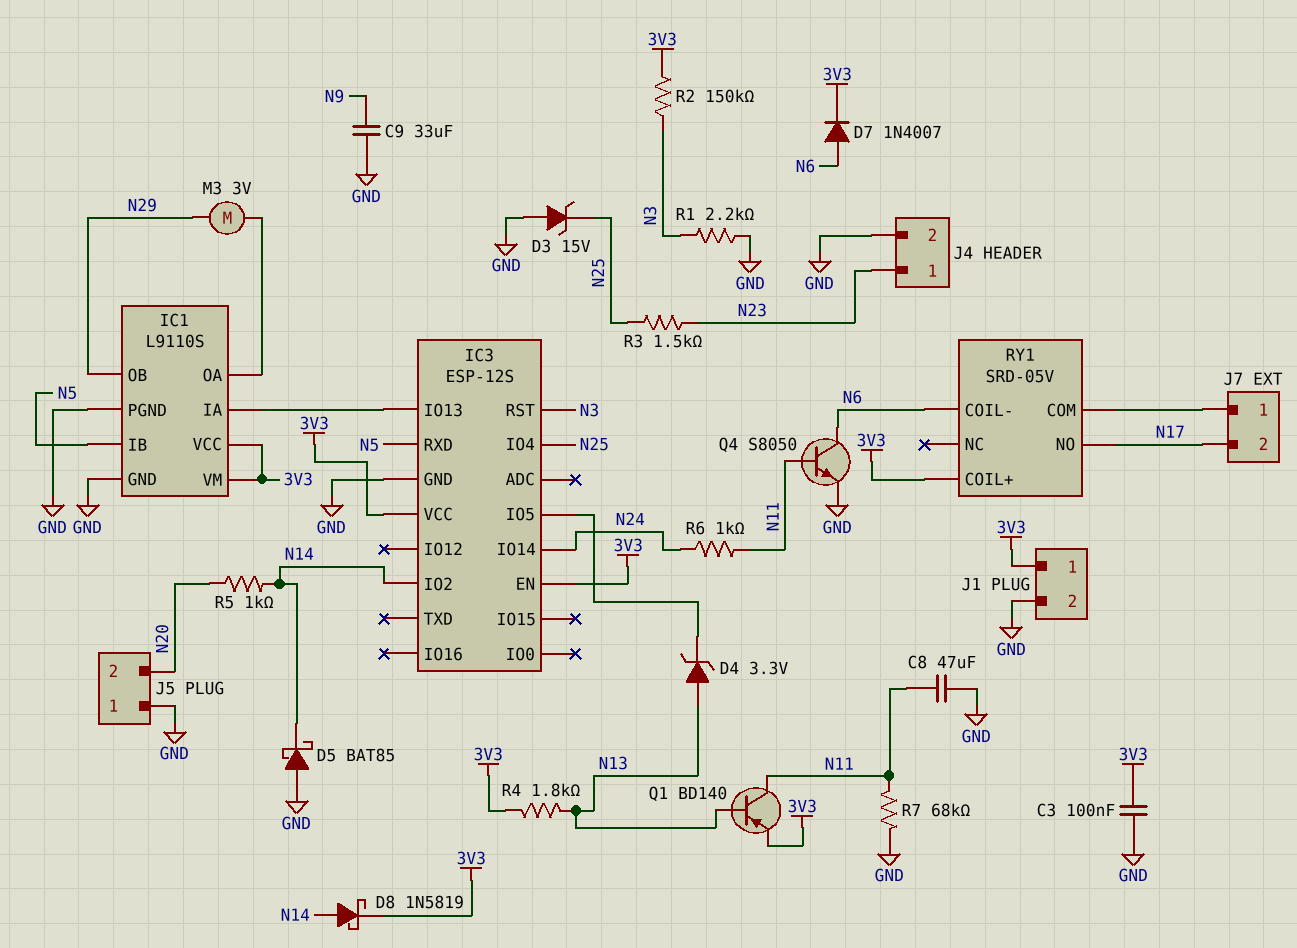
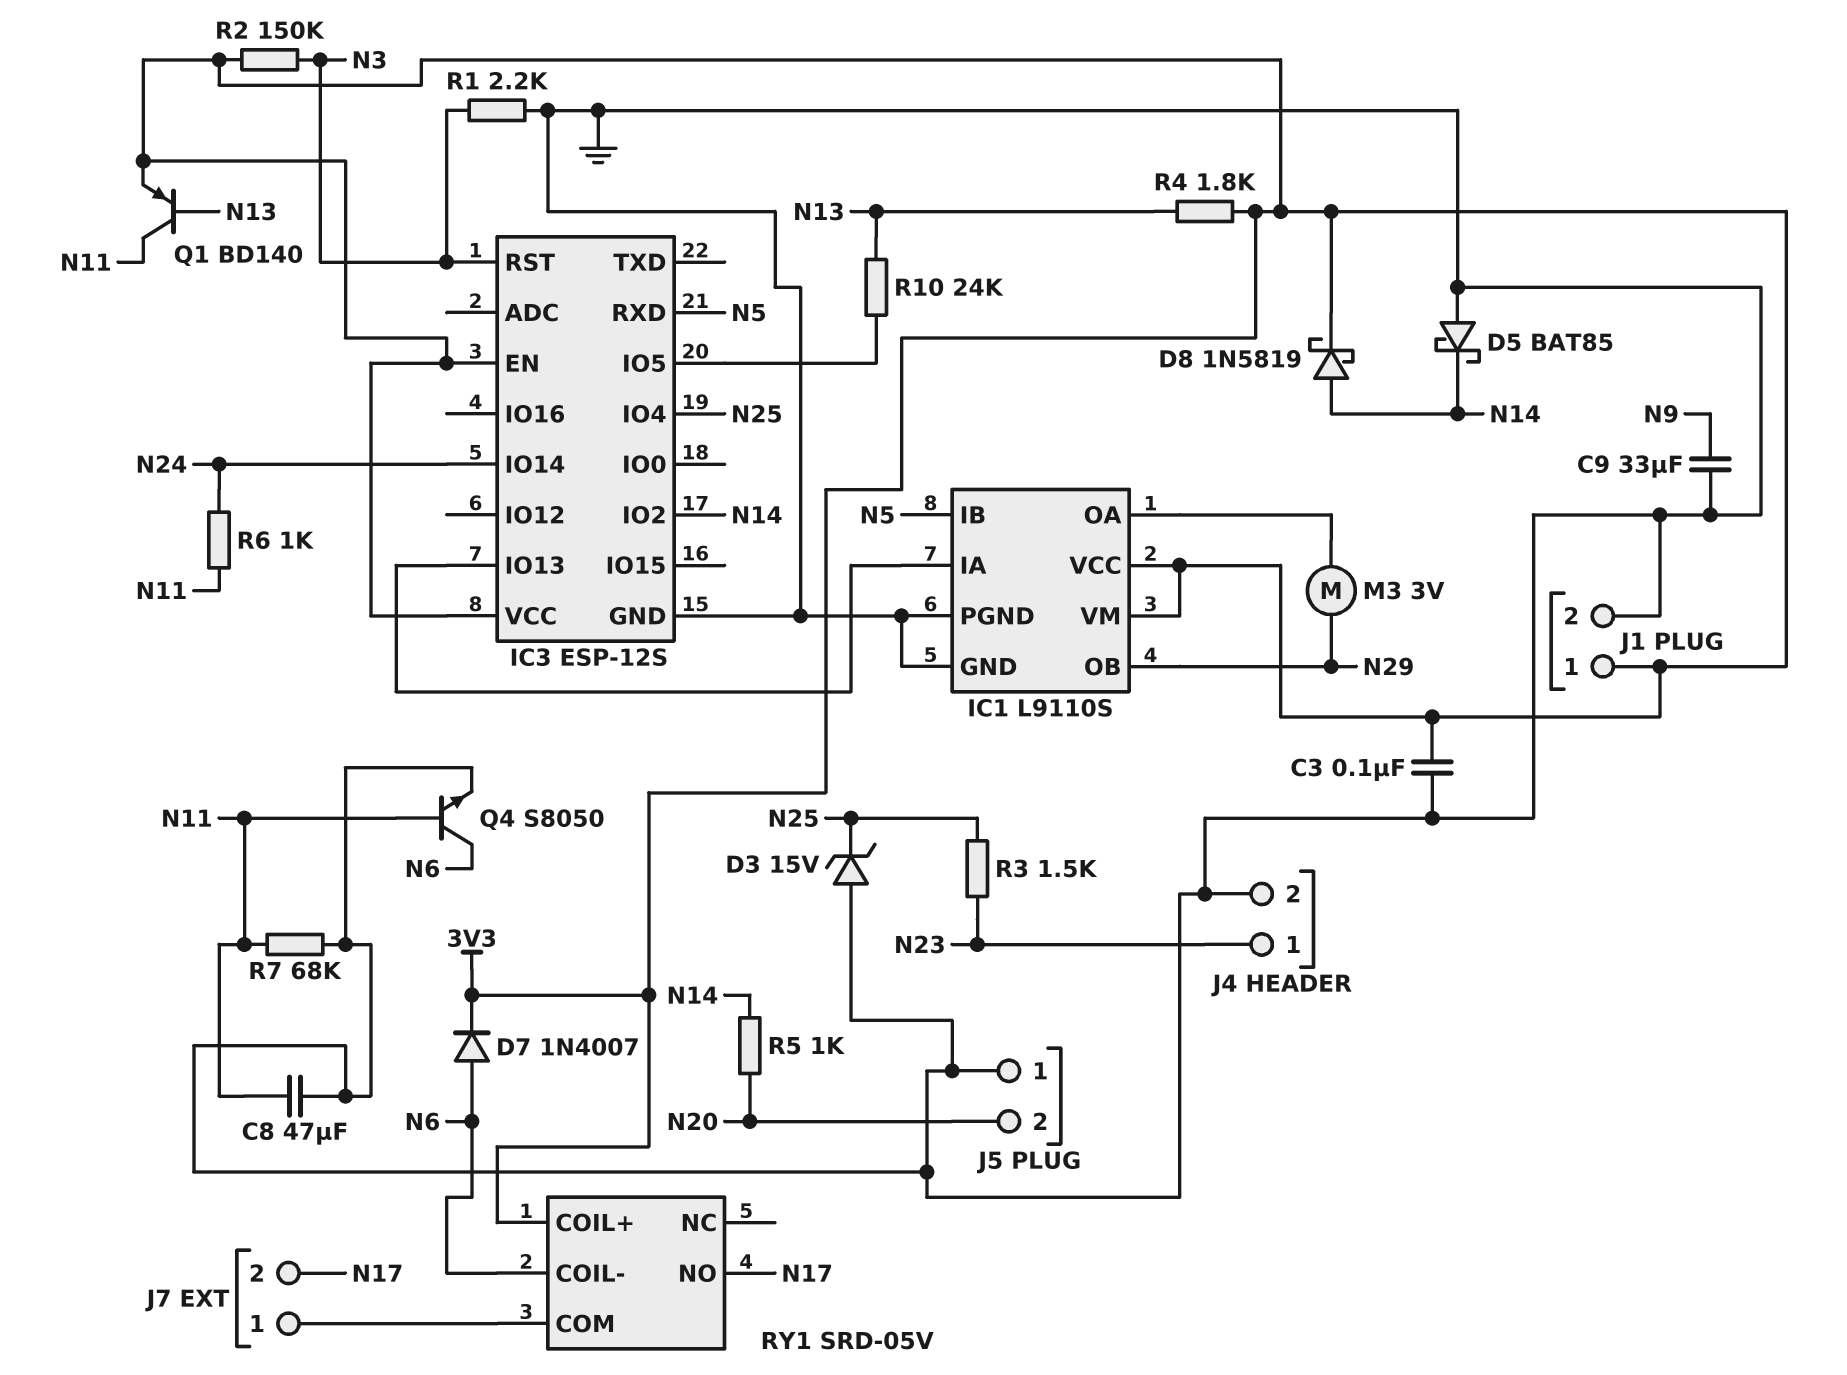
D4: zener 3.3V (A N13, K IC3/IO5) -> none
R10: none -> 24k (IC3/IO5, N13)

